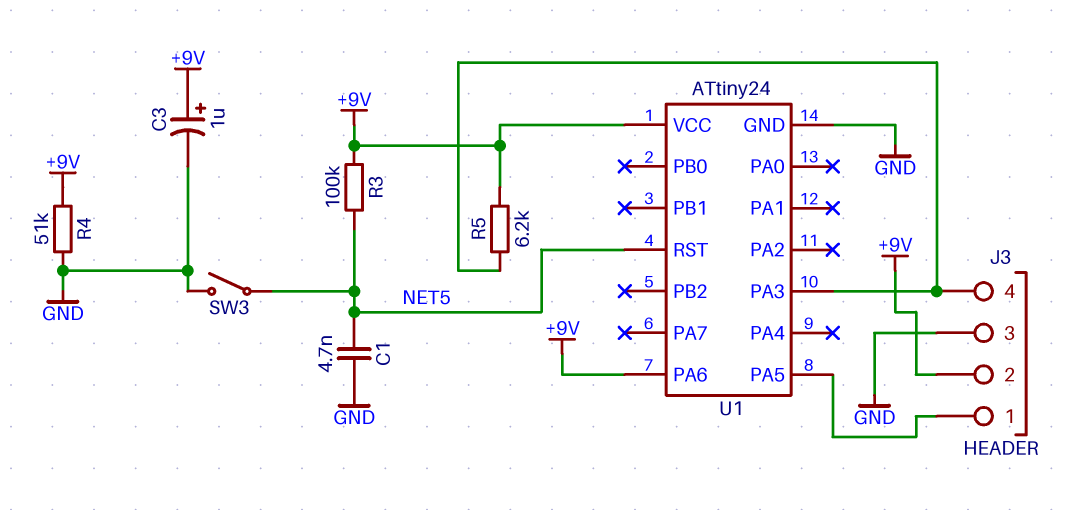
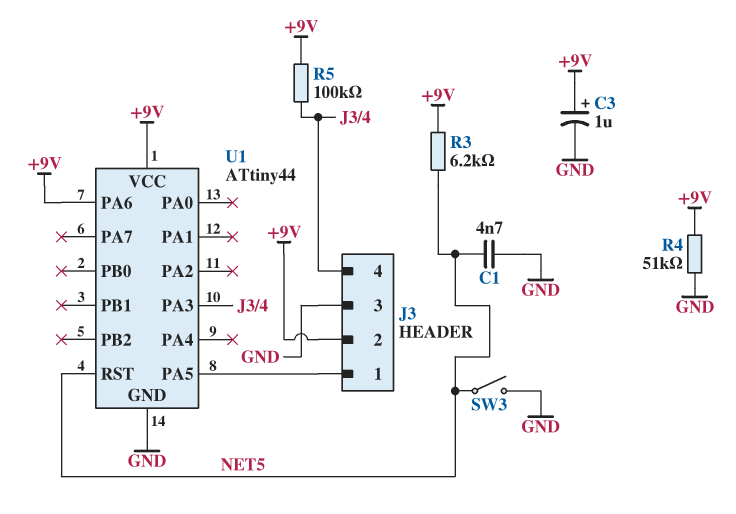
R3: 100k (+9V, NET5) -> 6.2k (+9V, NET5)
R5: 6.2k (+9V, J3/4) -> 100k (+9V, J3/4)
U1: ATtiny24 -> ATtiny44

